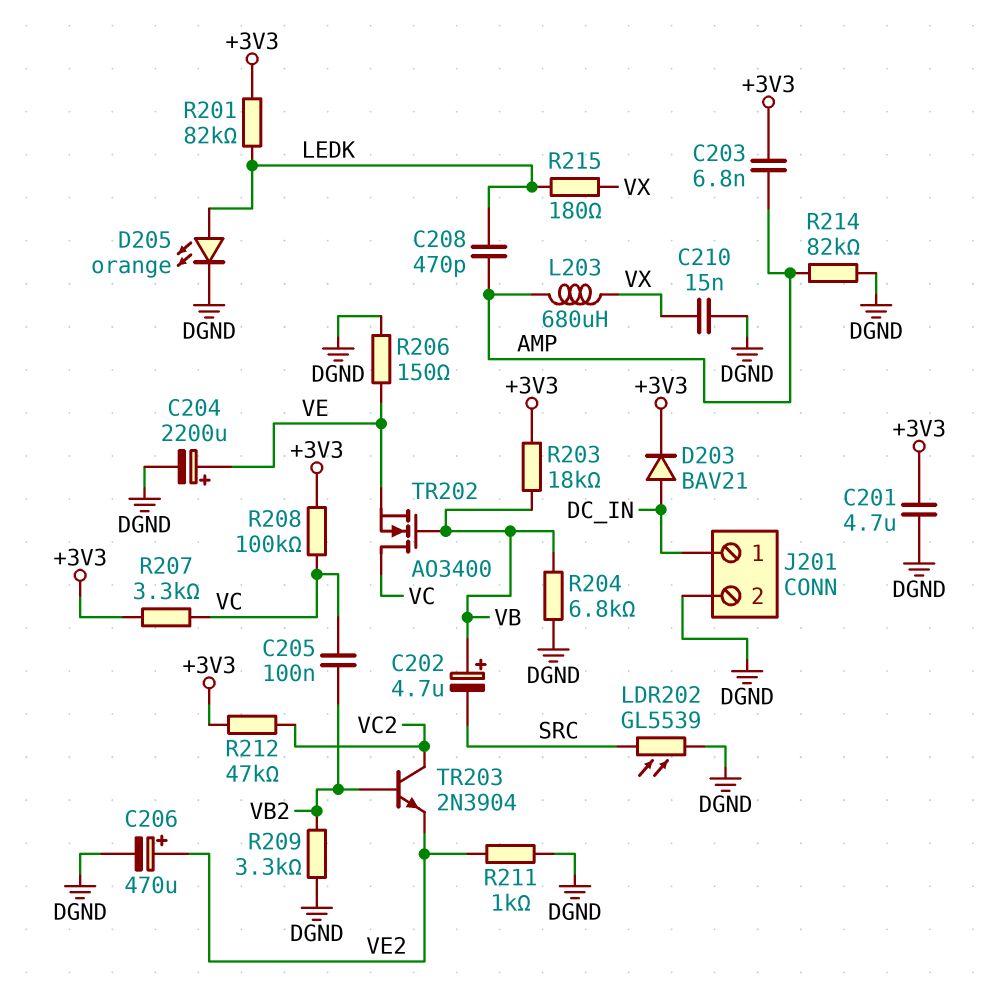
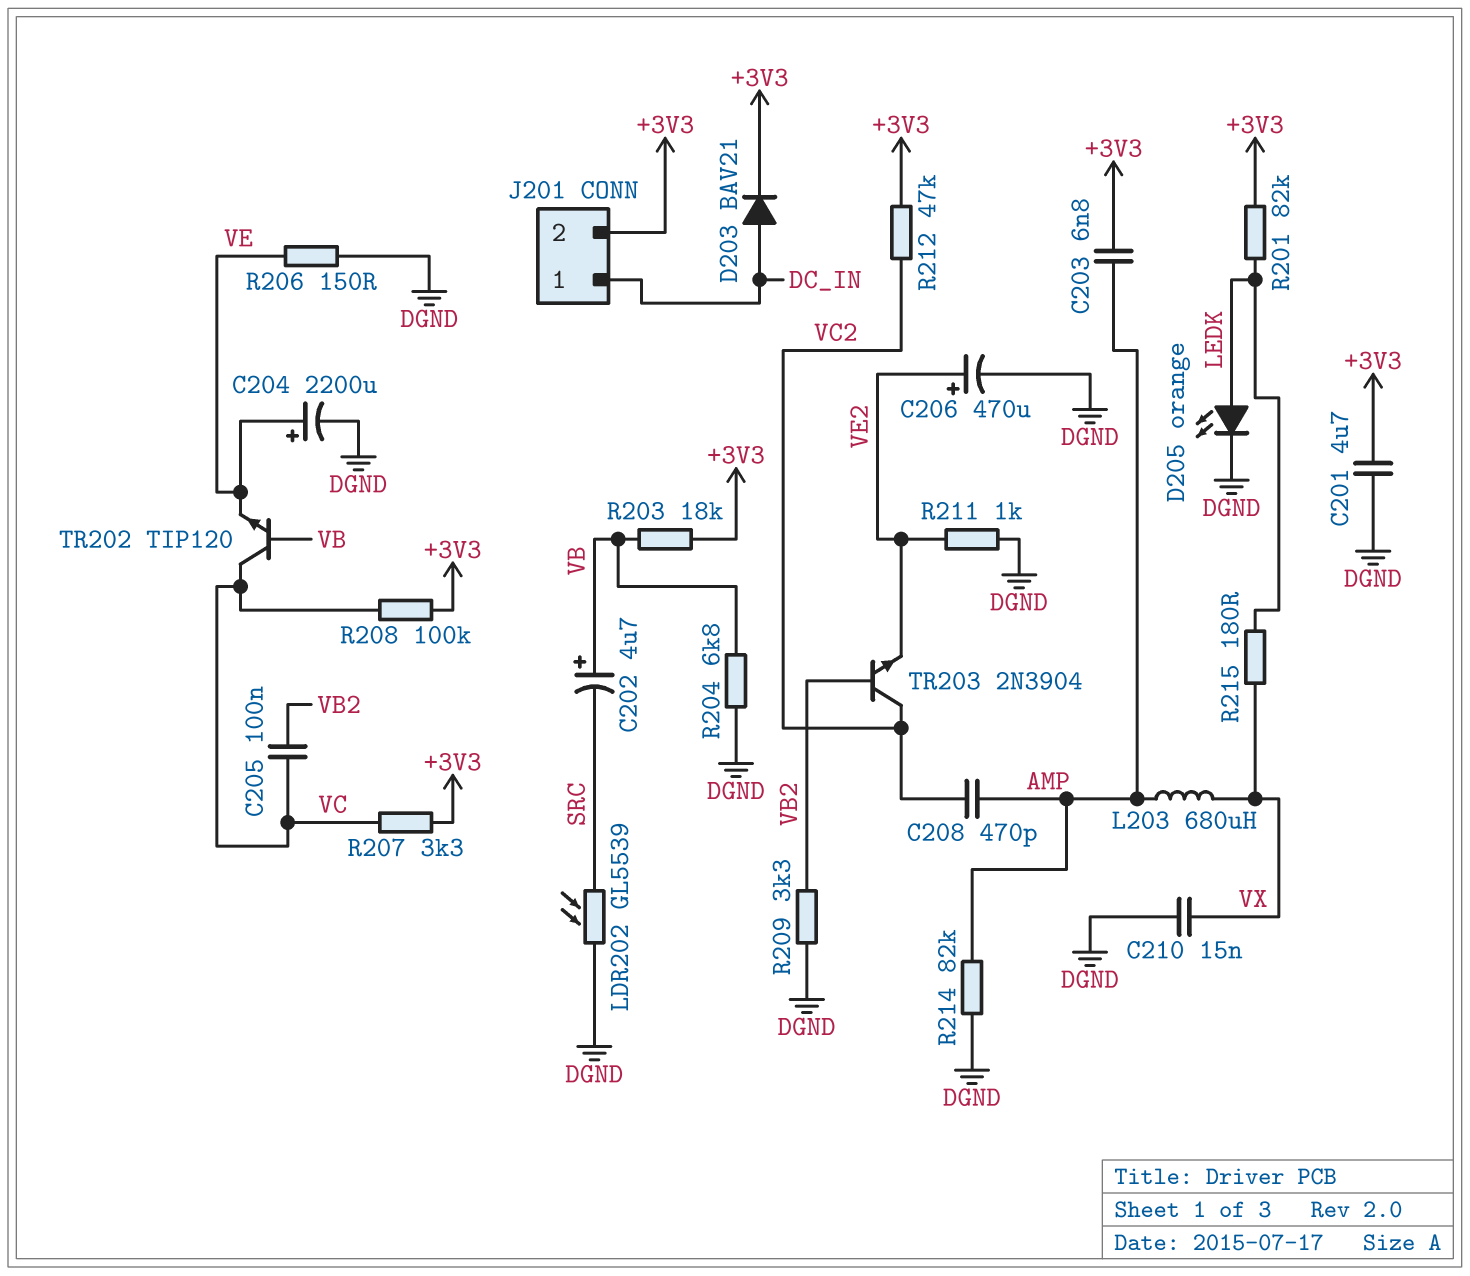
C208: 470pF (AMP, LEDK) -> 470pF (AMP, VC2)
J201 pin 2: DGND -> +3V3
TR202: NMOS AO3400 (G VB, D VC, S VE) -> NPN TIP120 (B VB, C VC, E VE)

